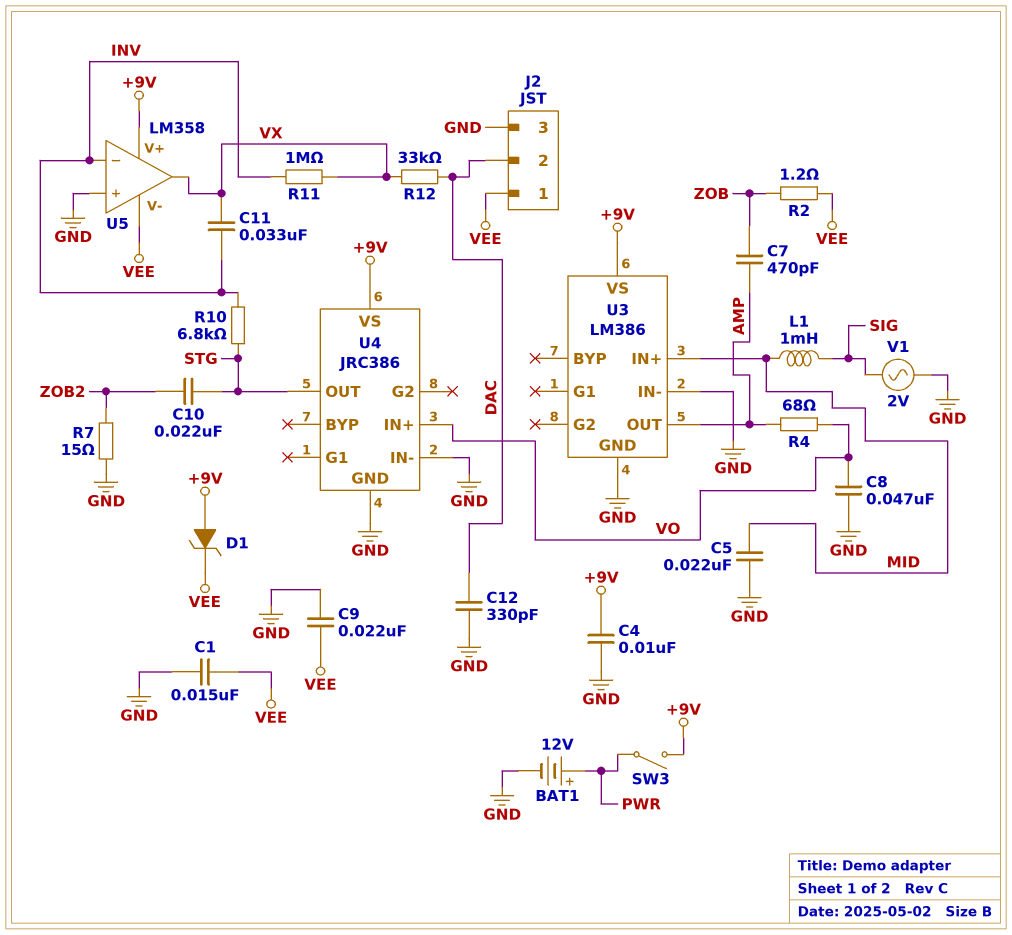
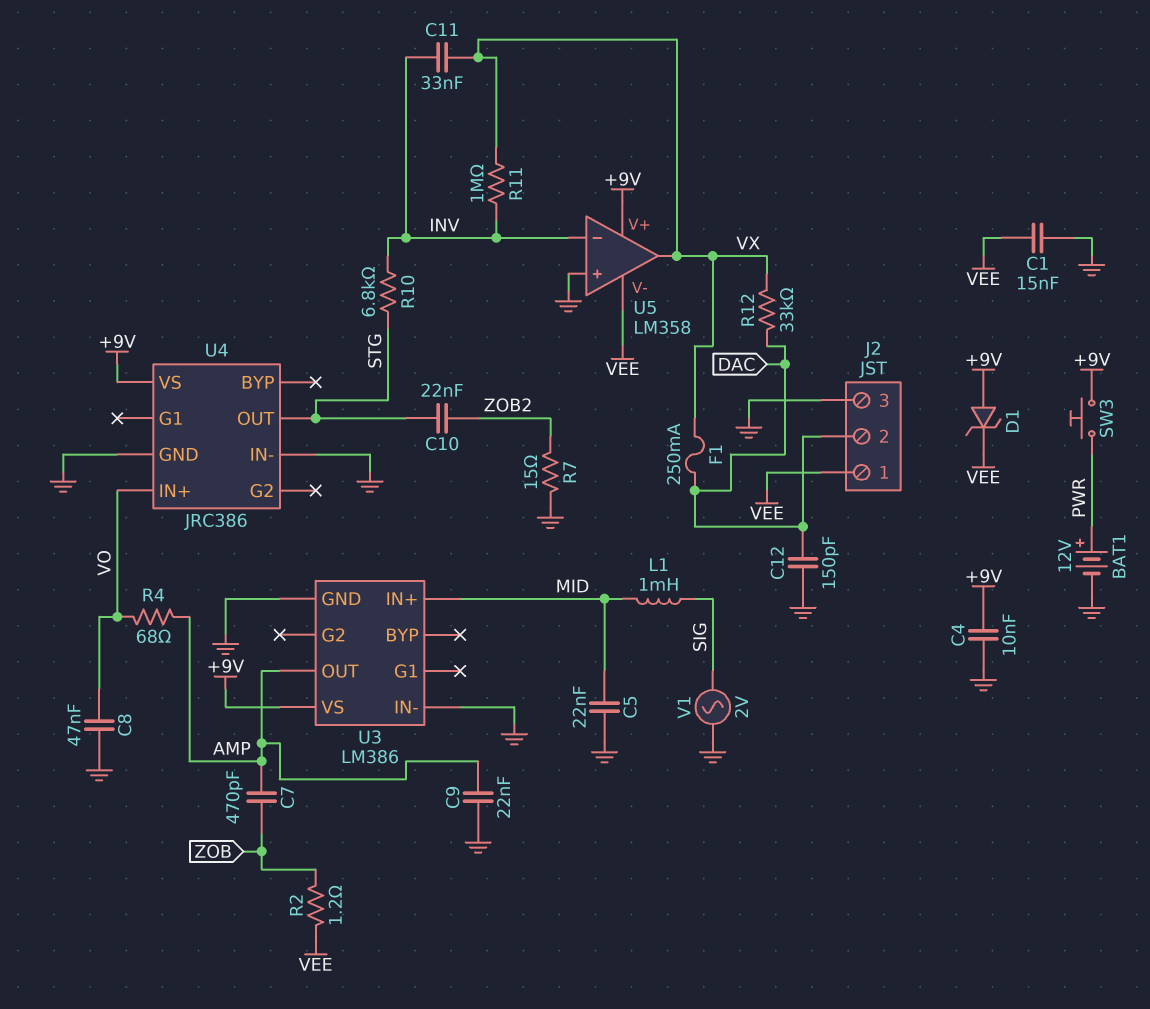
C9: 22nF (GND, VEE) -> 22nF (AMP, GND)
C12: 330pF (DAC, GND) -> 150pF (DAC, GND)
F1: none -> 250mA (DAC, VX)
SW3: switch (+9V, PWR) -> button (+9V, PWR)

